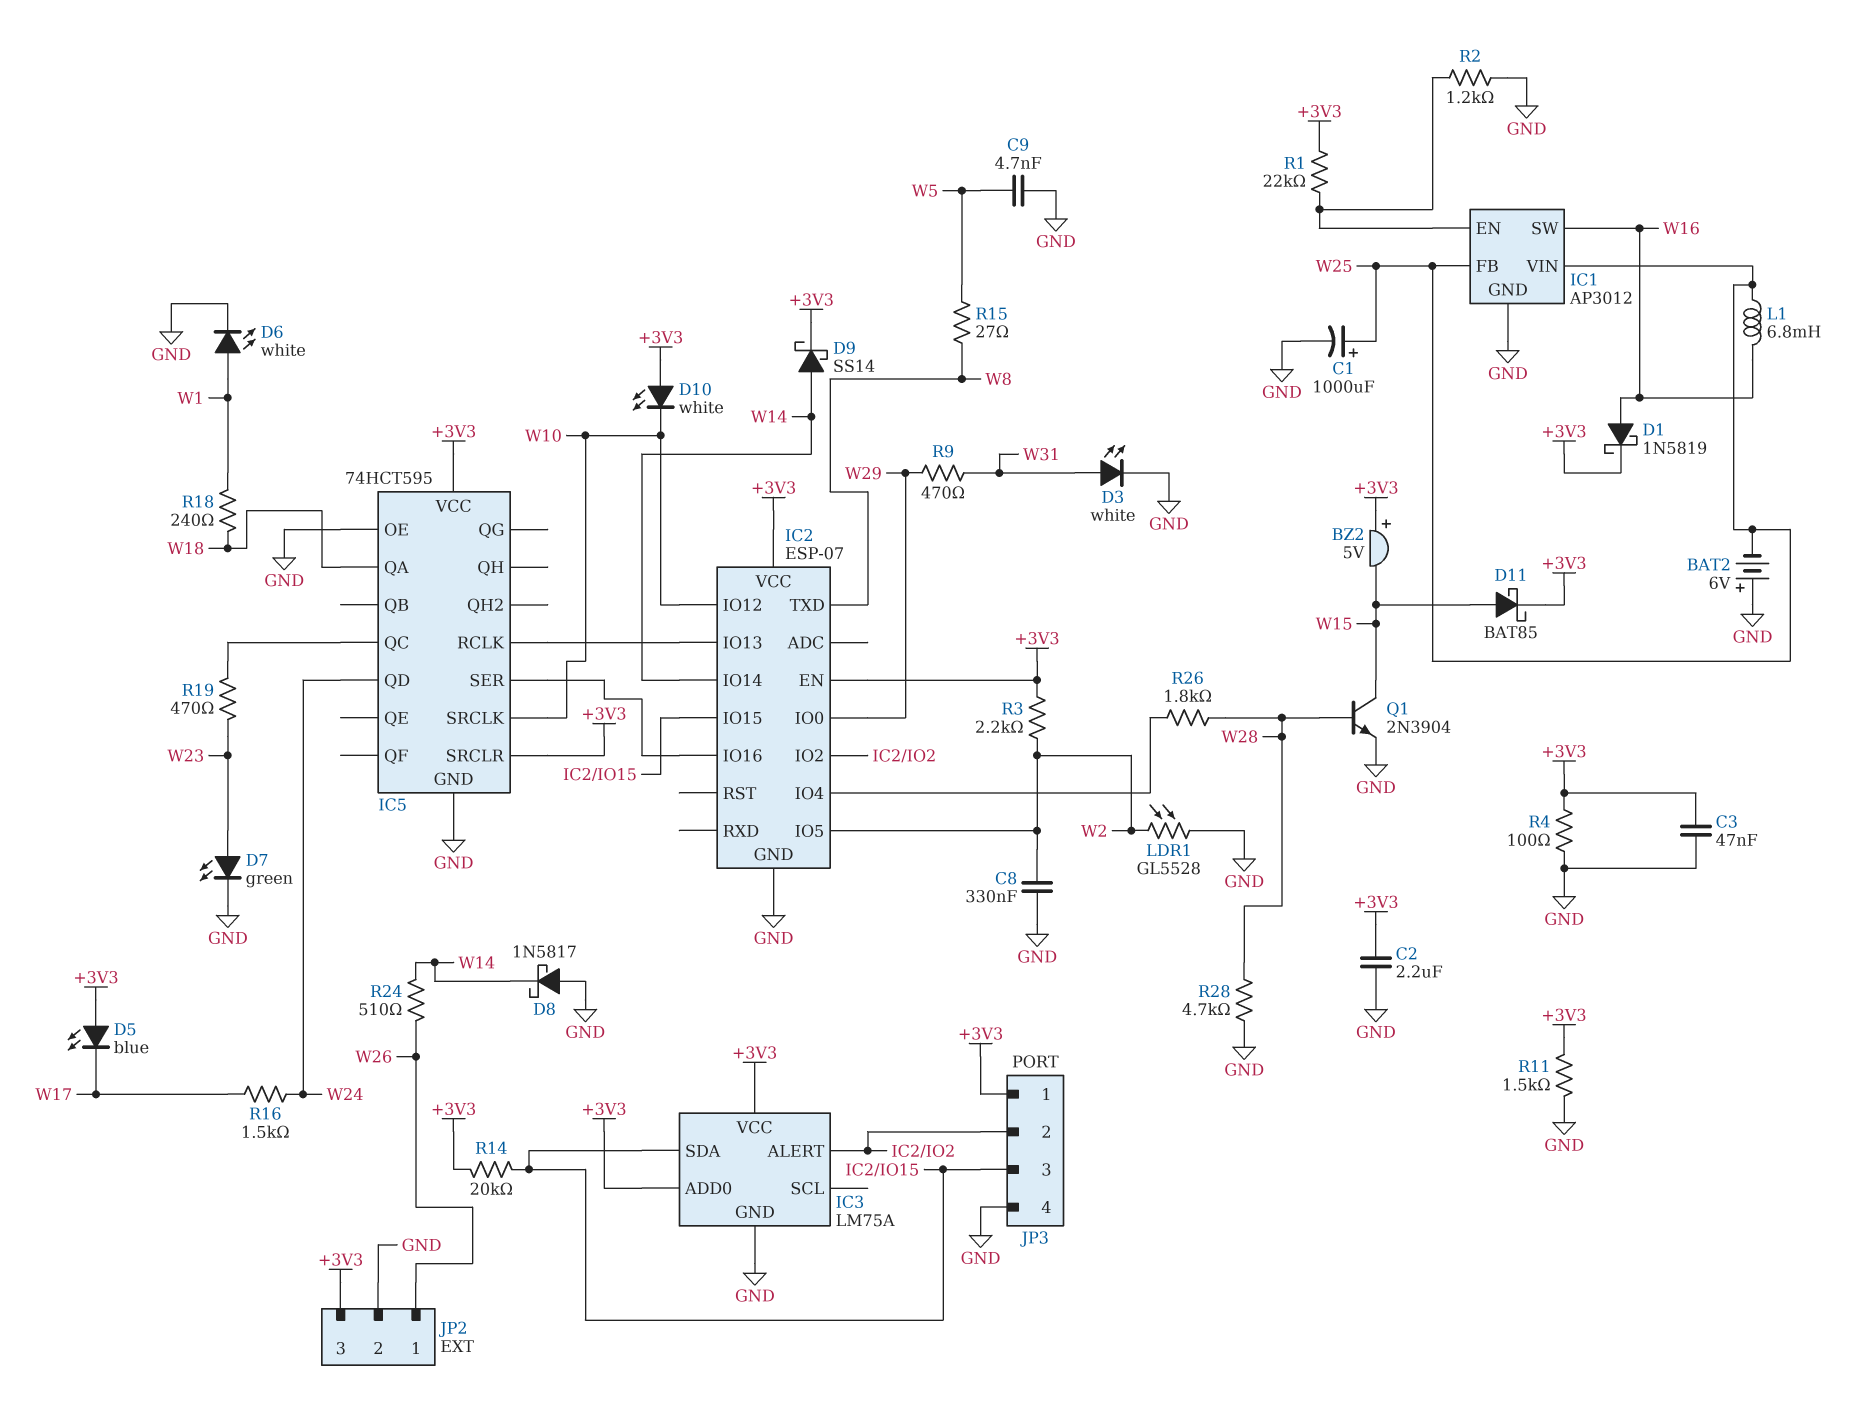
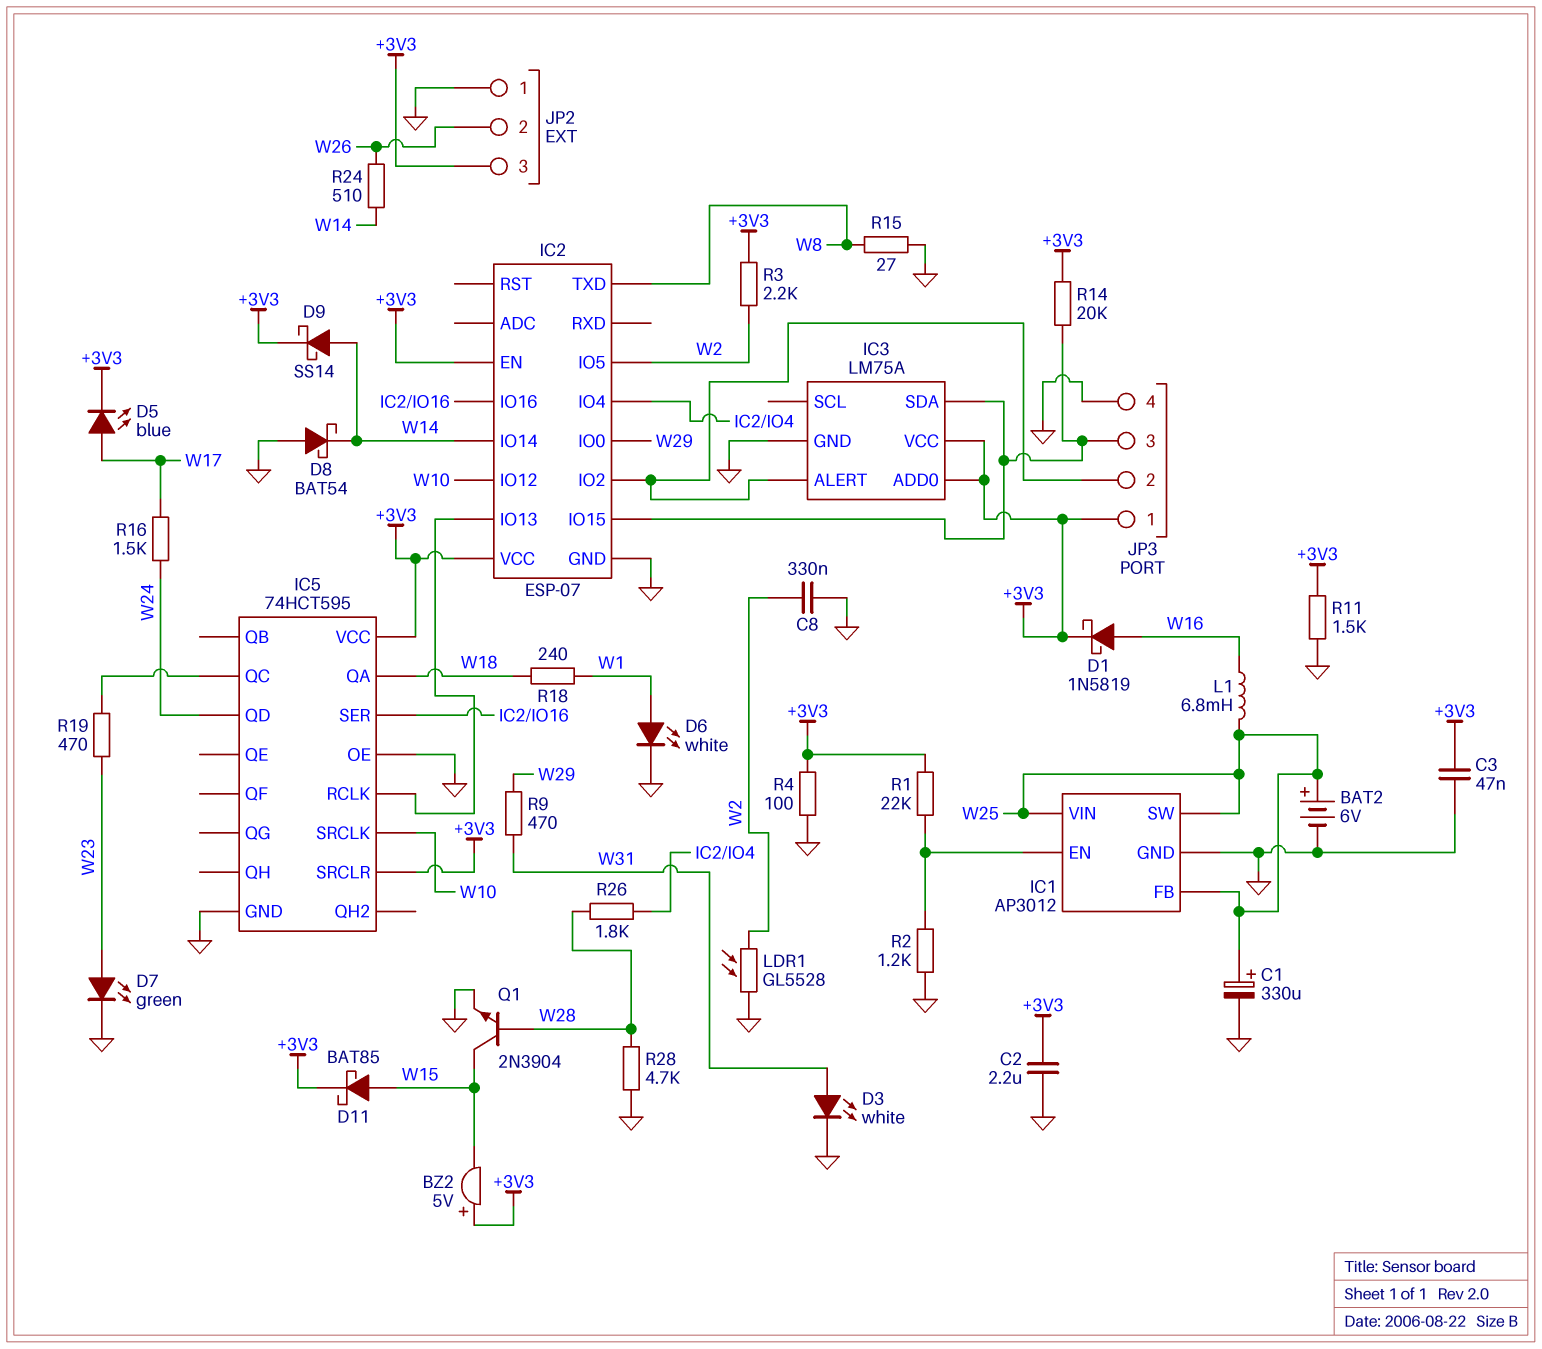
BAT2: 6V (plus GND, minus W25) -> 6V (plus W25, minus GND)
C1: 1000uF (plus W25, minus GND) -> 330uF (plus W25, minus GND)
C9: 4.7nF (GND, W5) -> none
D5: LED blue (A +3V3, K W17) -> LED blue (A W17, K +3V3)
D8: schottky 1N5817 (A GND, K W14) -> schottky BAT54 (A GND, K W14)
D10: LED white (A +3V3, K W10) -> none
IC1 pin SW: W16 -> W25
JP2 pin 1: W26 -> GND
JP2 pin 2: GND -> W26
R15: 27 (W5, W8) -> 27 (GND, W8)

